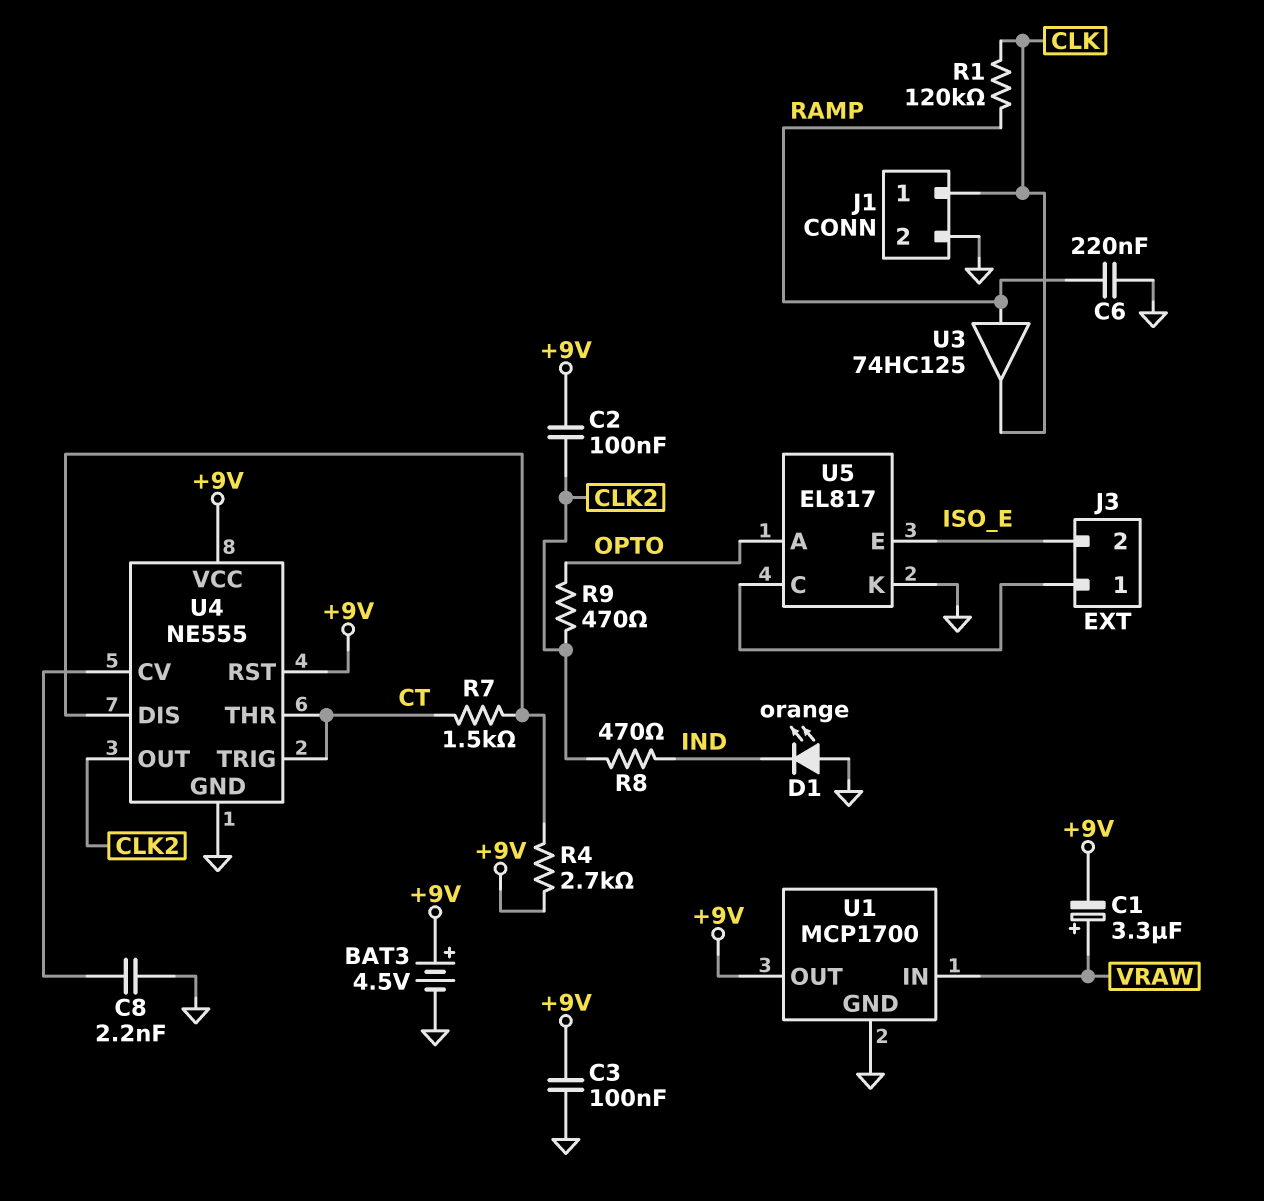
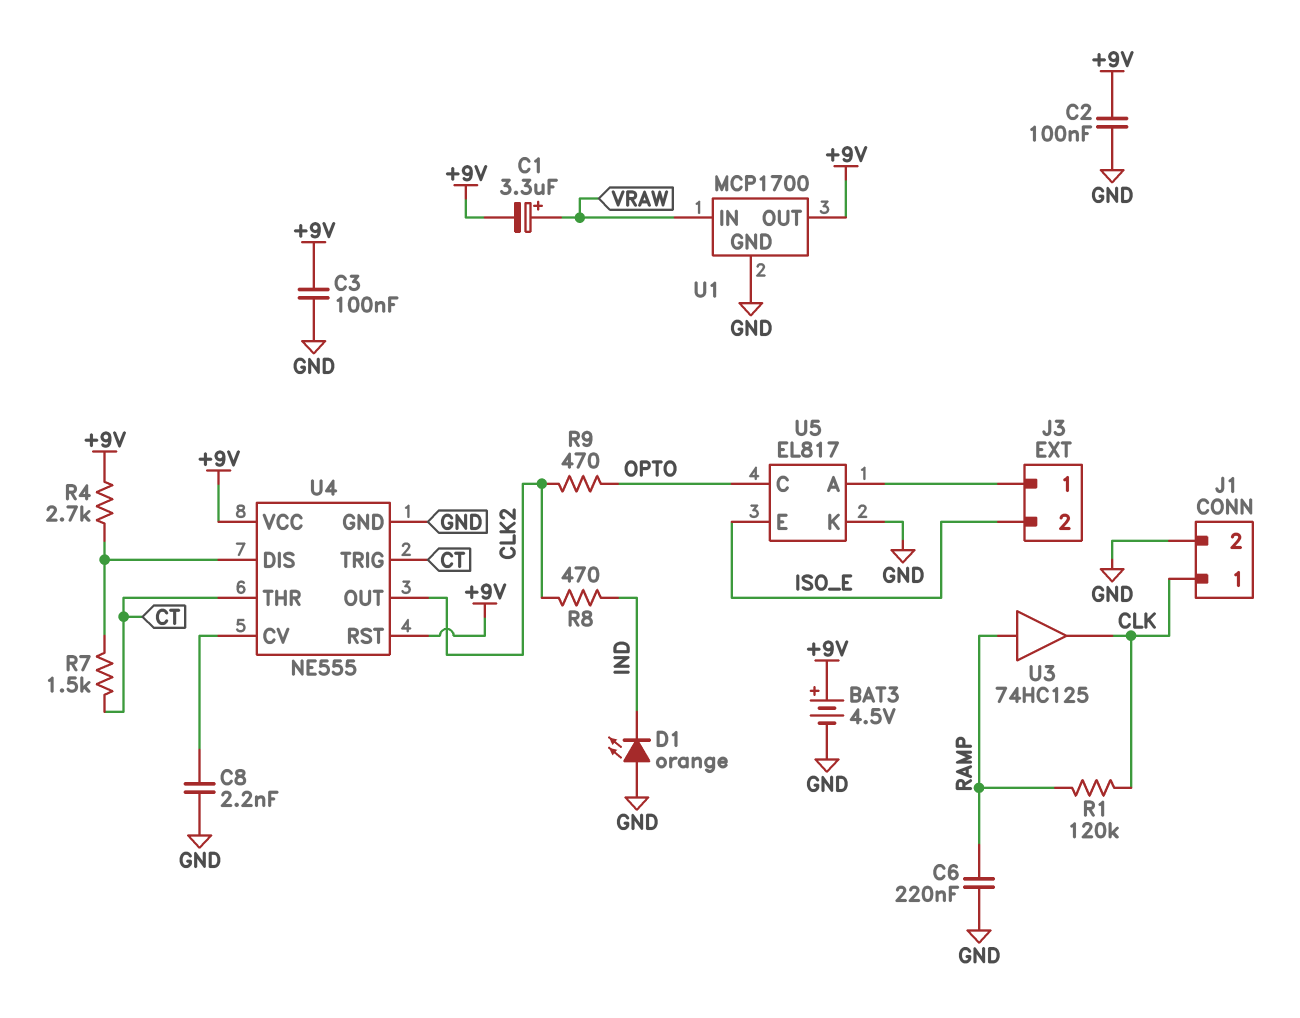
C2: 100nF (+9V, CLK2) -> 100nF (+9V, GND)
U5 pin A: OPTO -> J3/1
U5 pin C: J3/1 -> OPTO

